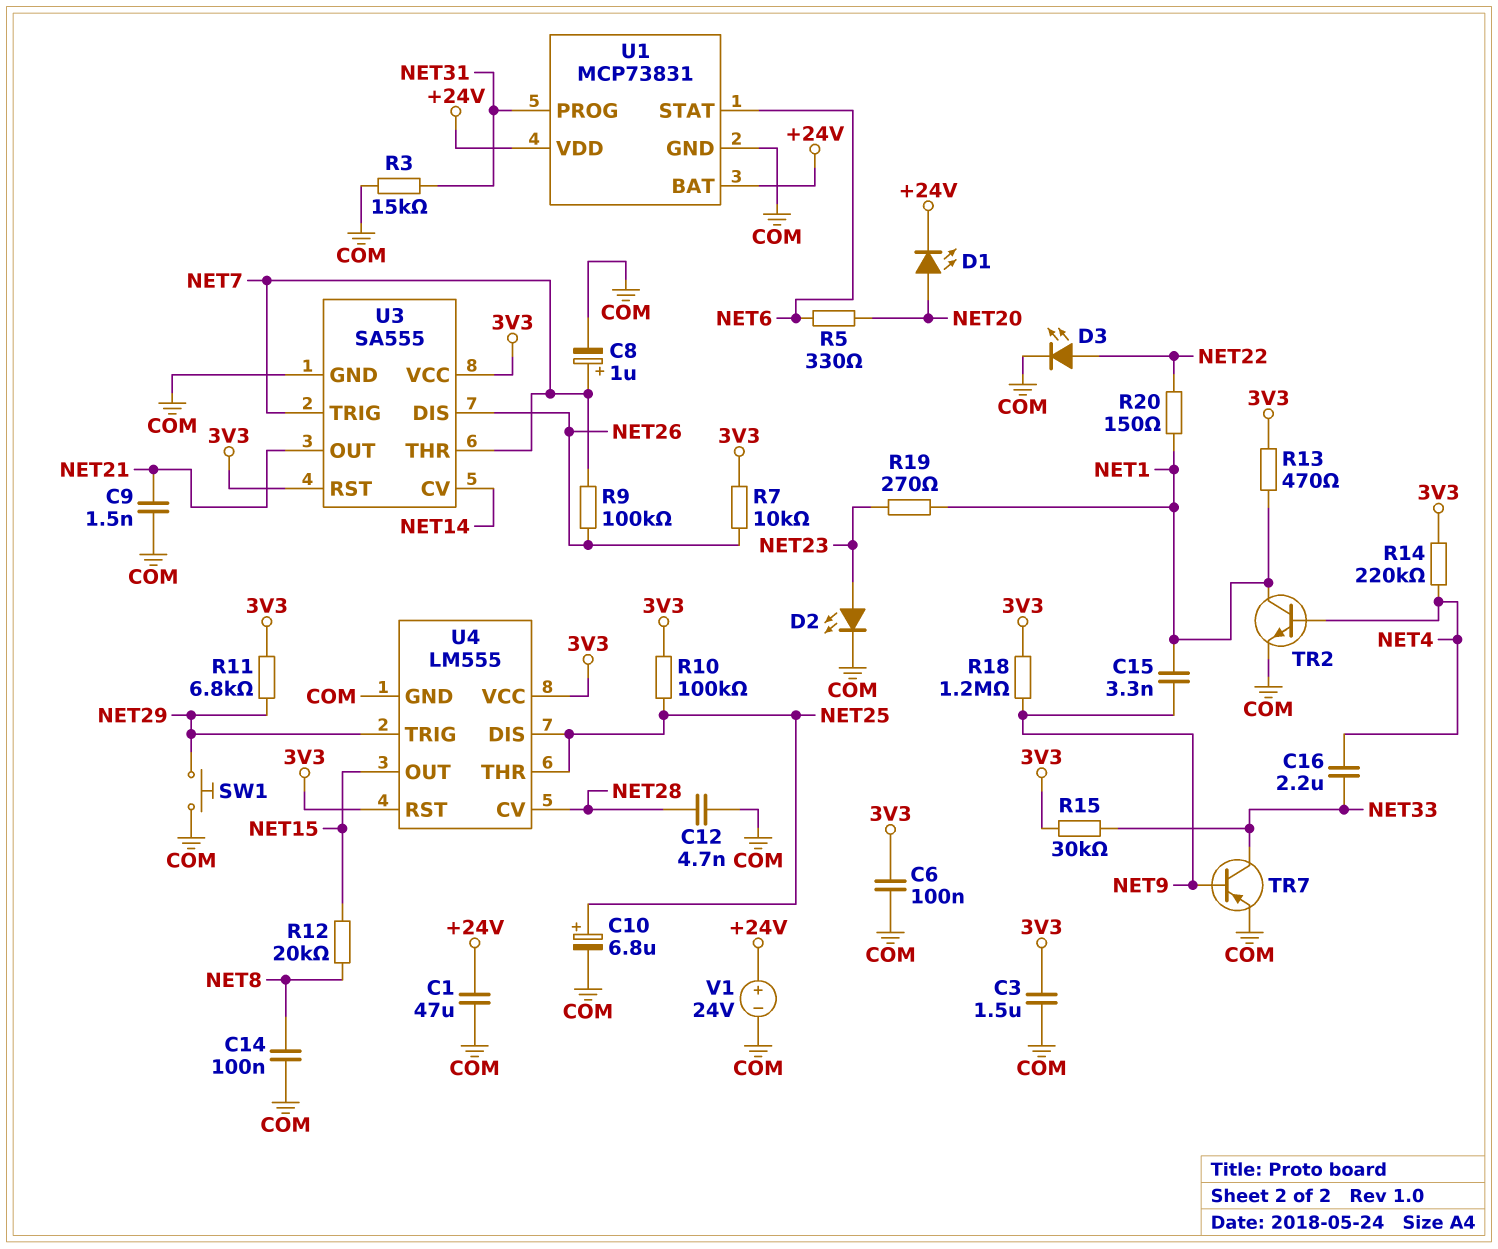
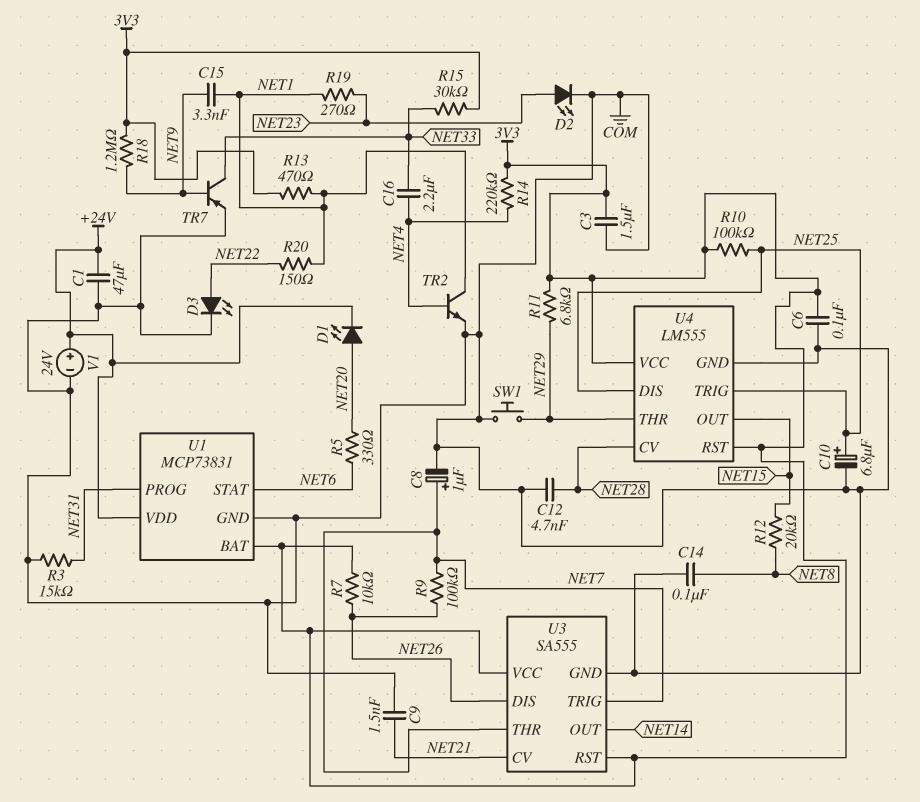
U1 pin BAT: +24V -> 3V3
U3 pin CV: NET14 -> NET21
U3 pin OUT: NET21 -> NET14
U4 pin THR: NET25 -> NET29
U4 pin TRIG: NET29 -> NET25

